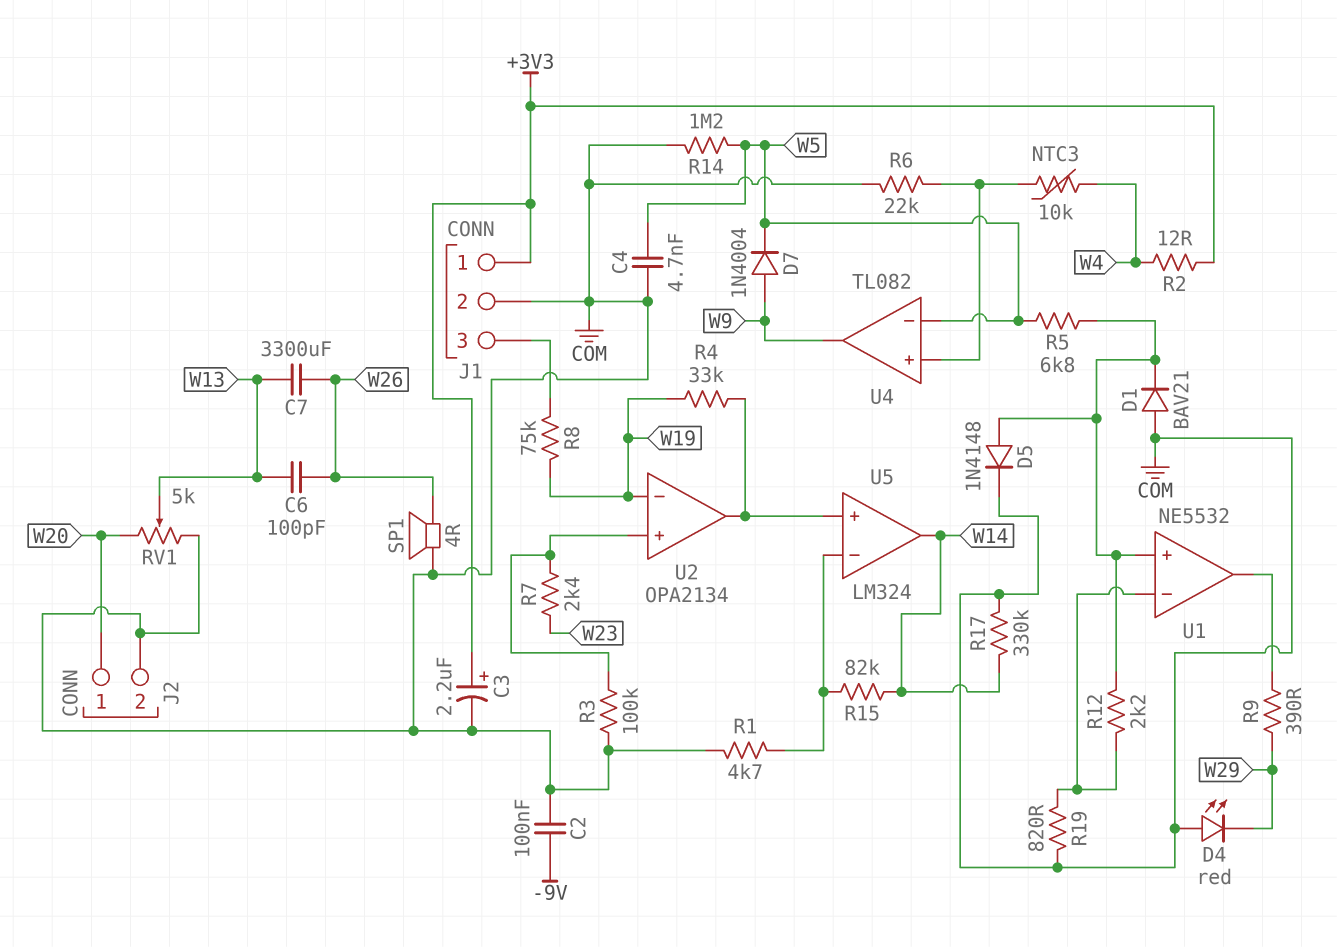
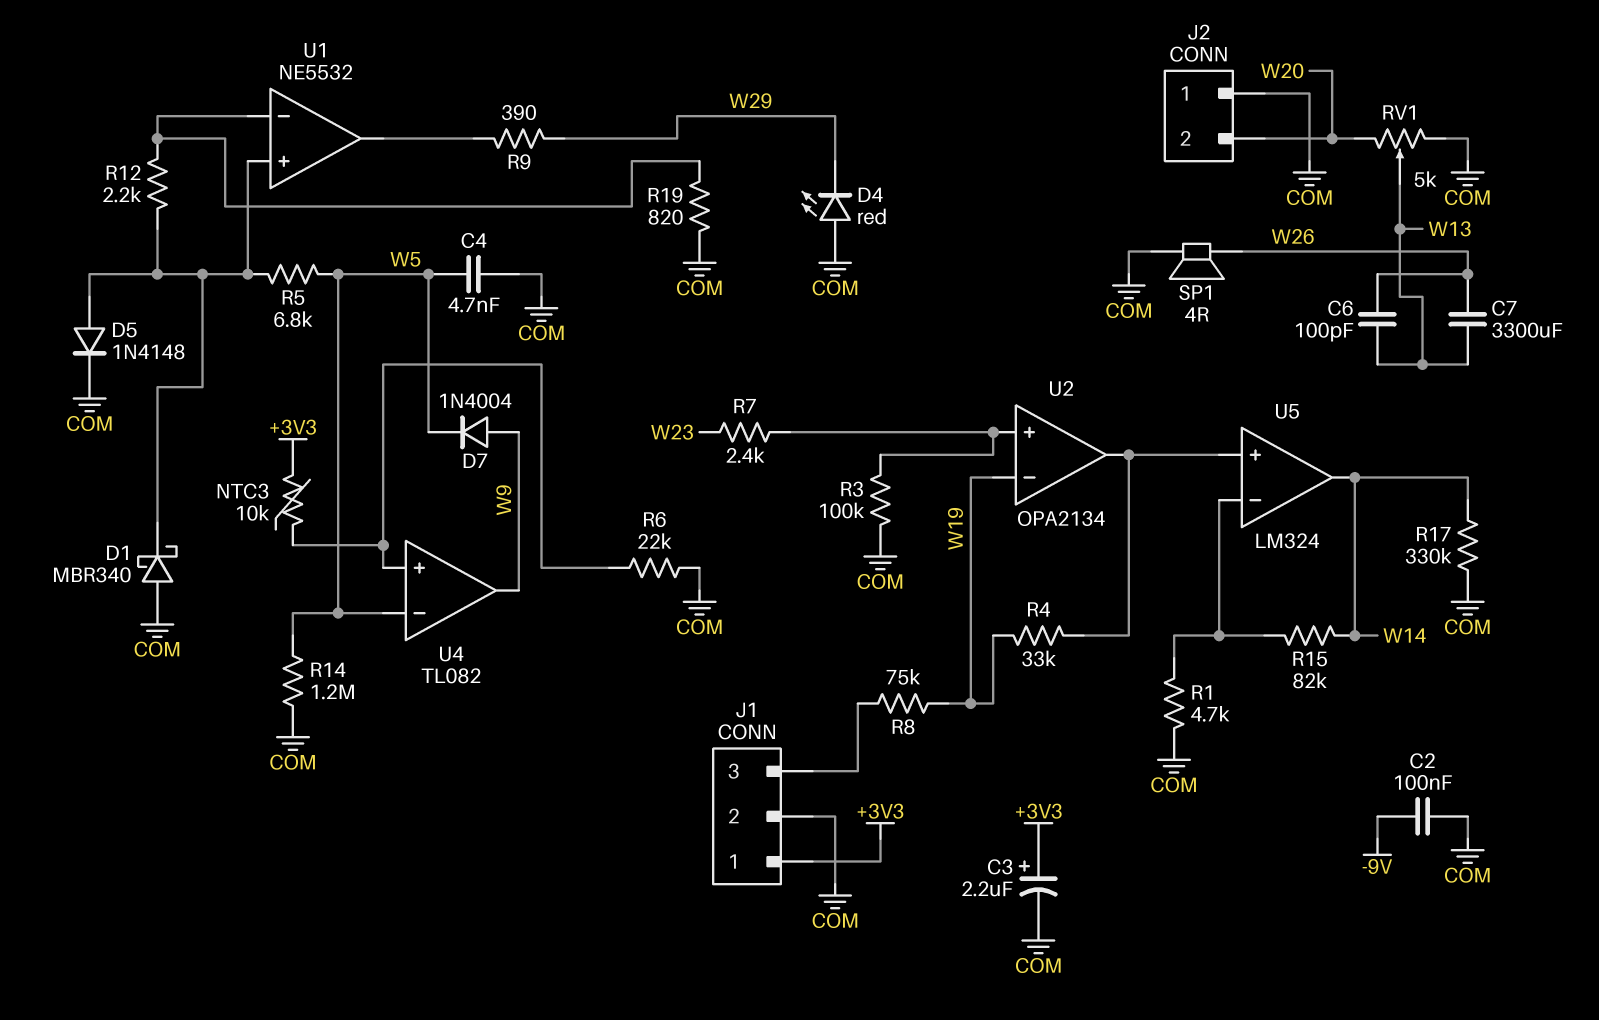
D1: diode BAV21 (A COM, K U1/in+) -> schottky MBR340 (A COM, K U1/in+)
J2 pin 1: W20 -> COM
J2 pin 2: COM -> W20
NTC3: 10k (U4/in+, W4) -> 10k (+3V3, U4/in+)
R2: 12 (+3V3, W4) -> none

